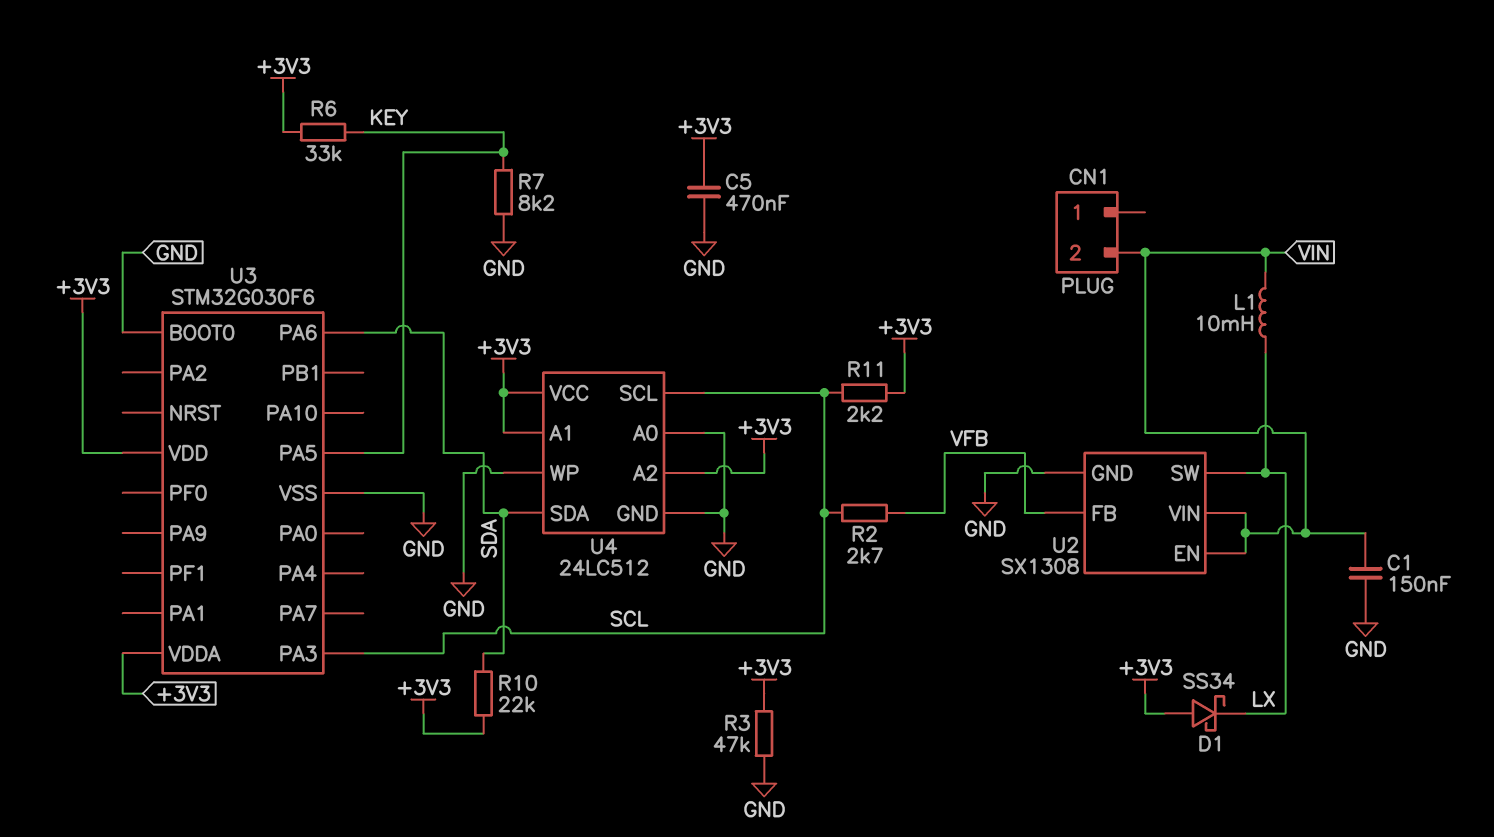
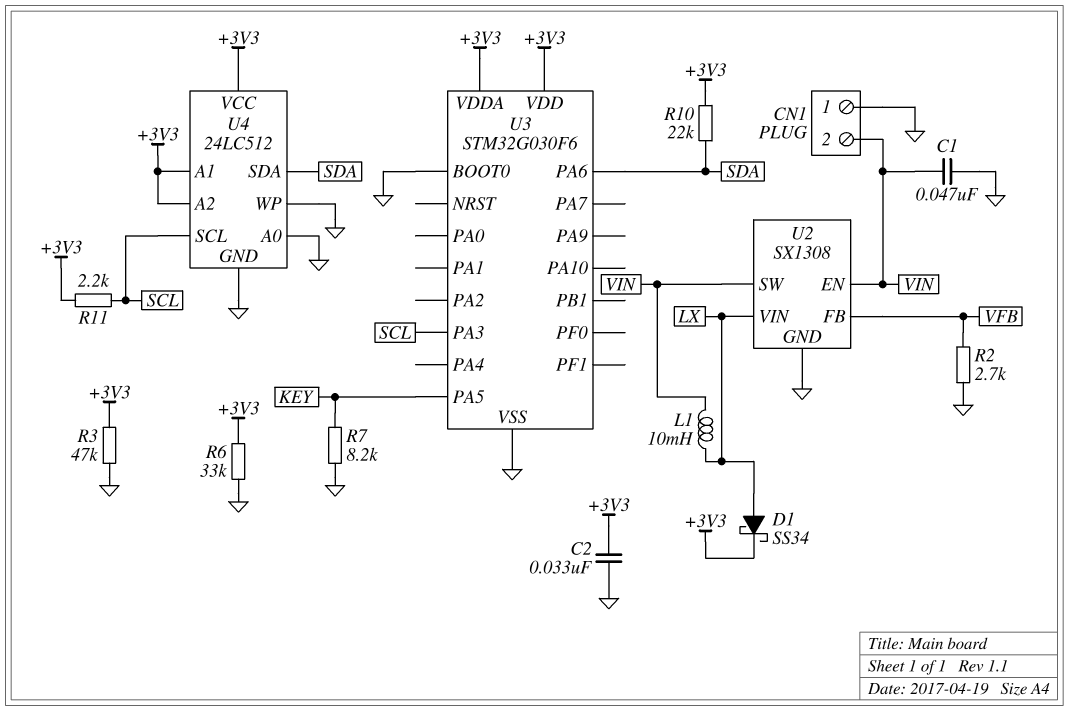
C1: 150nF (GND, VIN) -> 47nF (GND, VIN)
C2: none -> 33nF (+3V3, GND)
C5: 470nF (+3V3, GND) -> none
CN1 pin 1: none -> GND
D1: schottky SS34 (A +3V3, K LX) -> schottky SS34 (A LX, K +3V3)
R2: 2.7k (SCL, VFB) -> 2.7k (GND, VFB)
R6: 33k (+3V3, KEY) -> 33k (+3V3, GND)
U2 pin SW: LX -> VIN
U2 pin VIN: VIN -> LX

